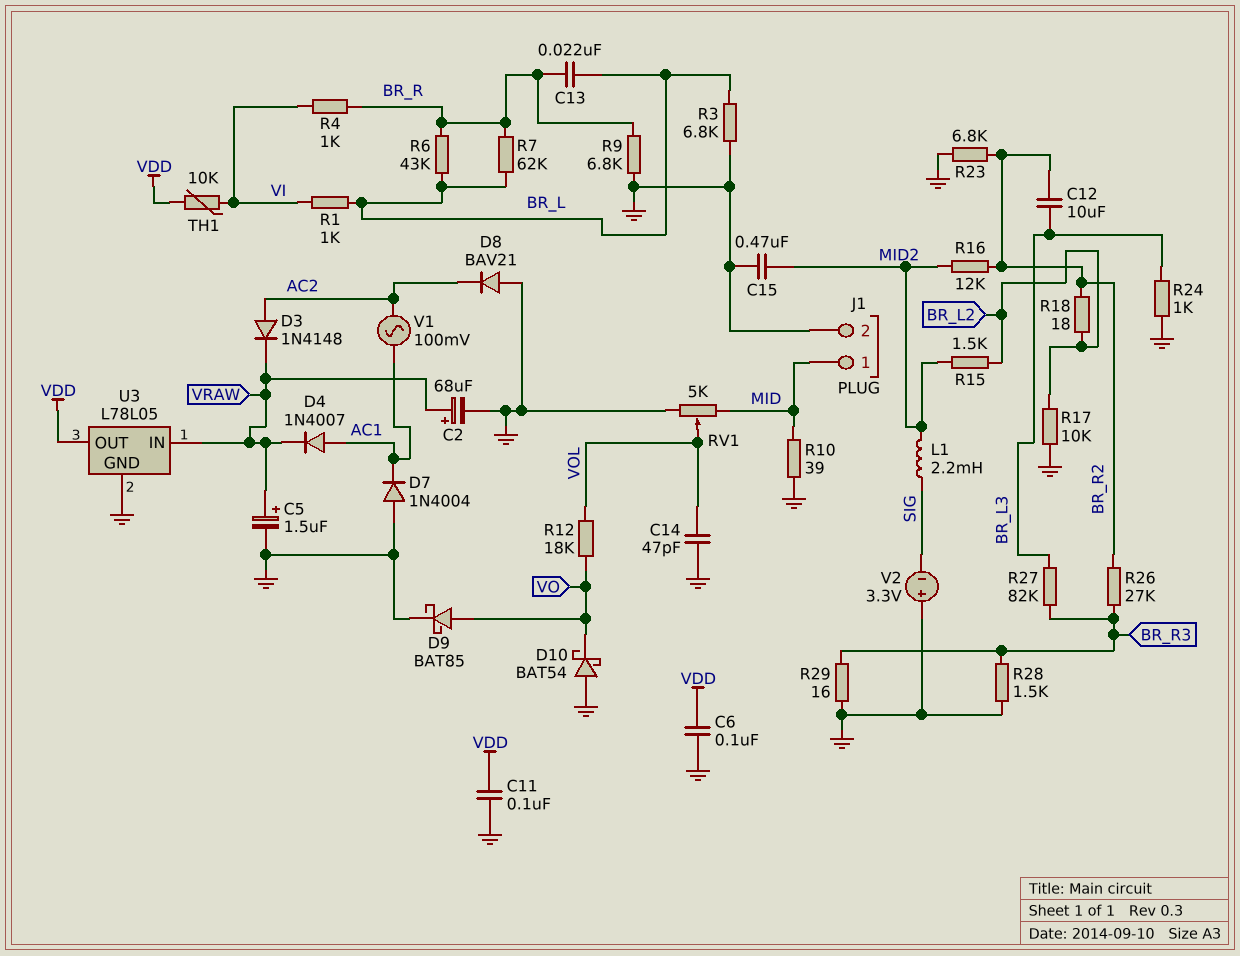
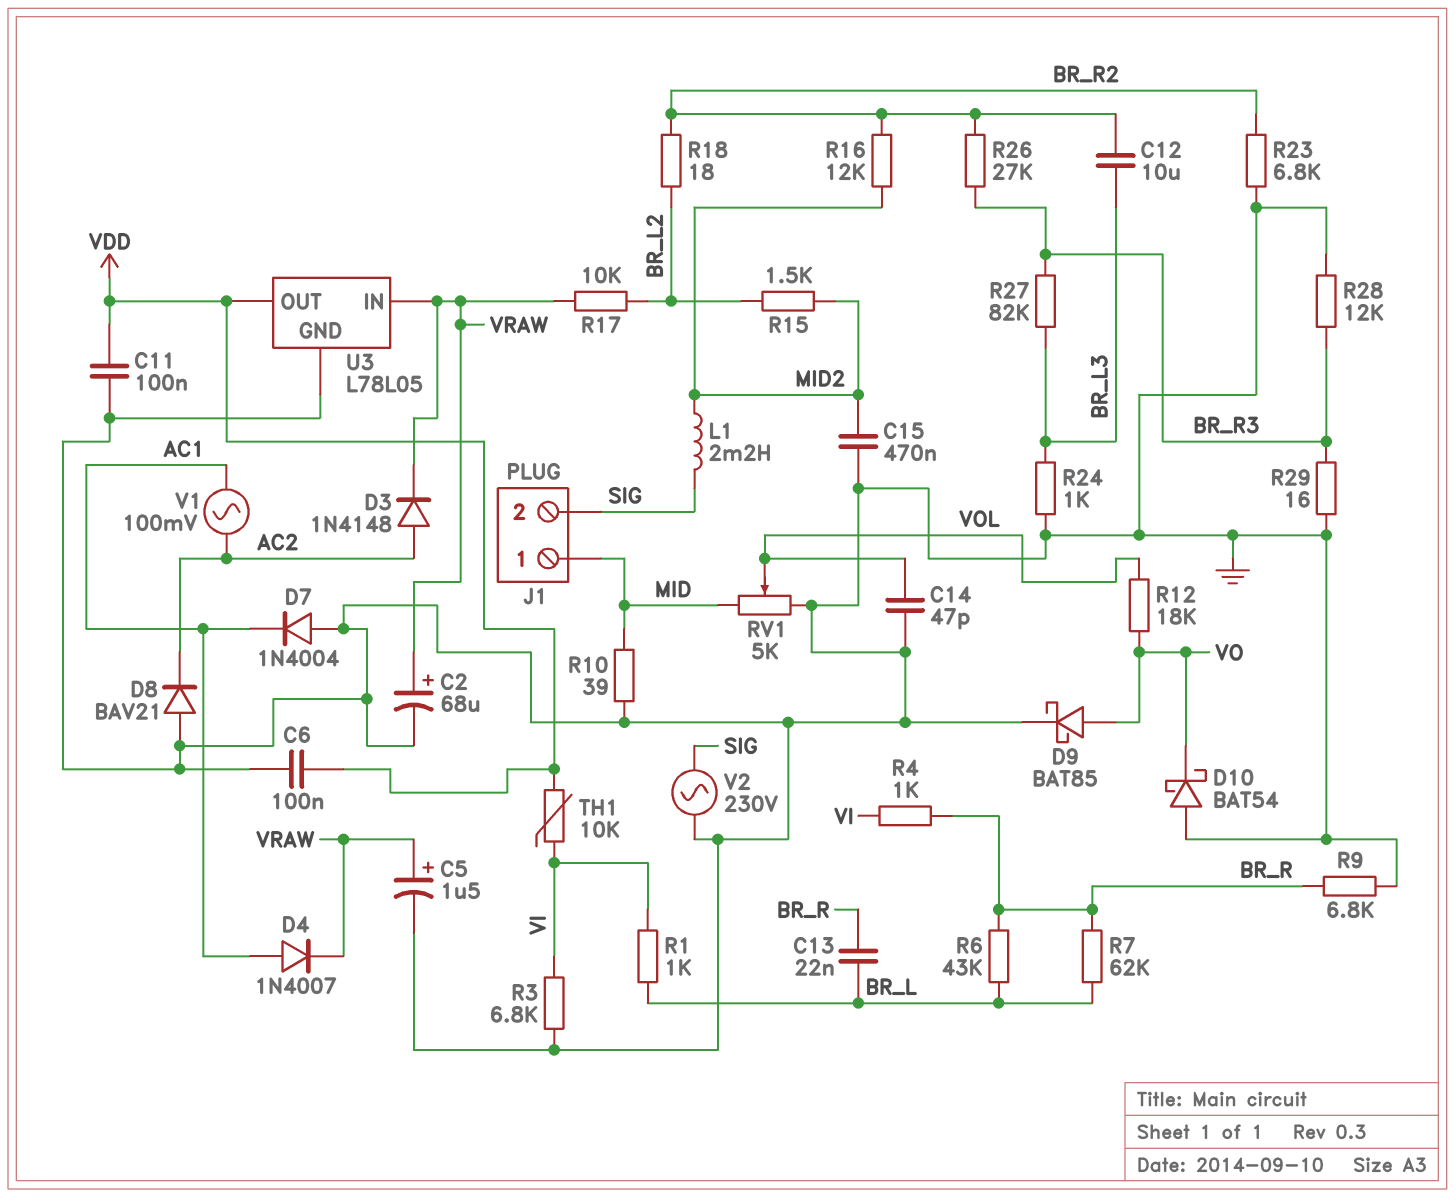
J1 pin 2: GND -> SIG
R3: 6.8k (BR_L, GND) -> 6.8k (GND, VI)
R17: 10k (BR_L2, GND) -> 10k (BR_L2, VRAW)
R28: 1.5k (BR_R3, GND) -> 12k (BR_R3, GND)
V2: 3.3V (plus GND, minus SIG) -> AC 230V (GND, SIG)

